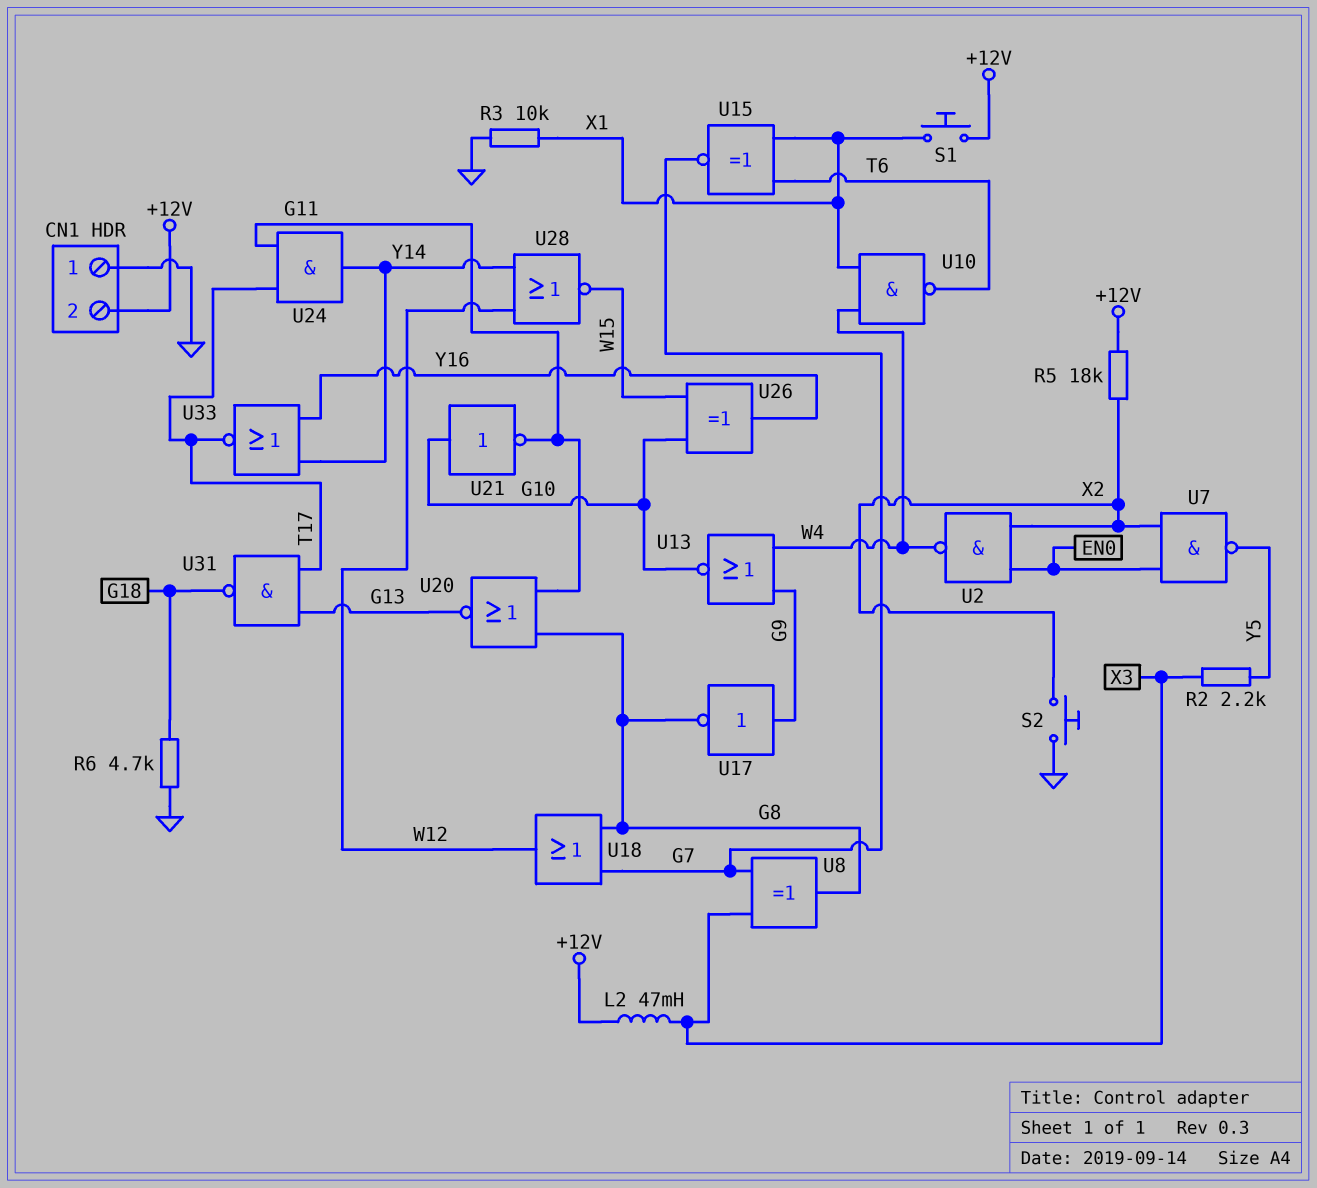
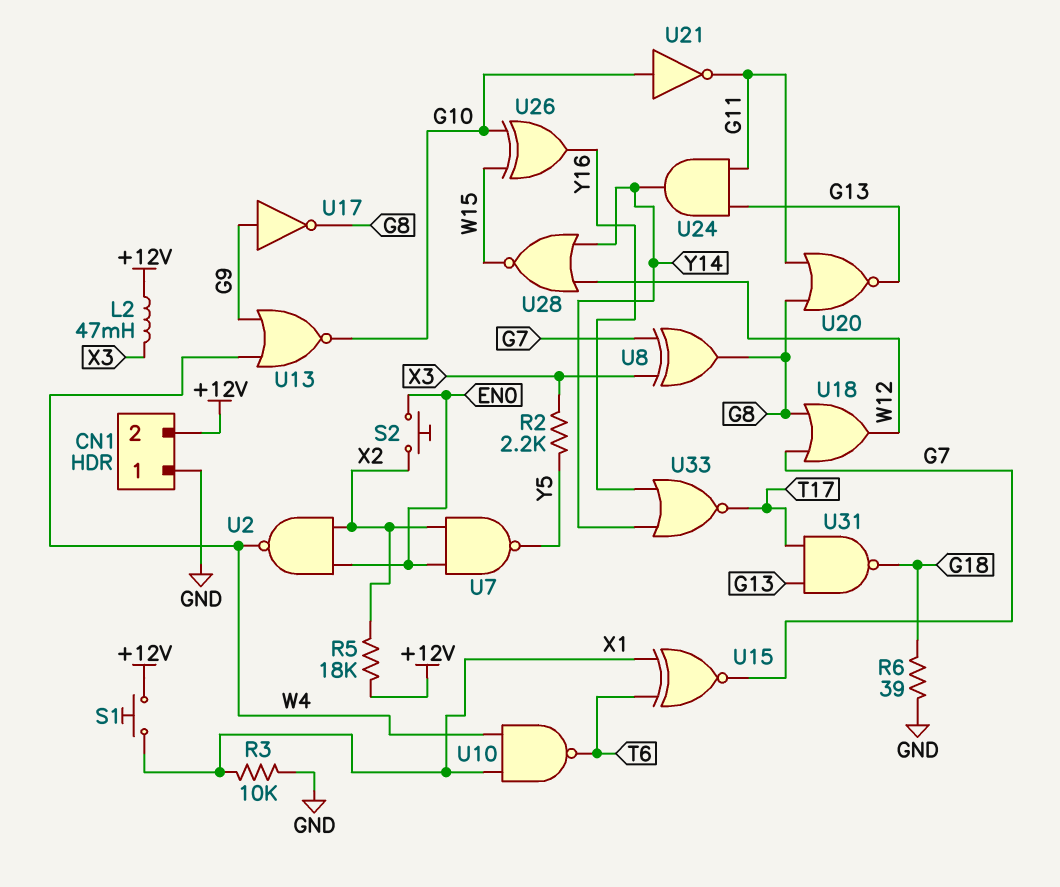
R6: 4.7k (G18, GND) -> 39 (G18, GND)
S2: button (GND, X2) -> button (EN0, X2)
U24: AND (in G11, in T17, out Y14) -> AND (in G11, in G13, out Y14)

